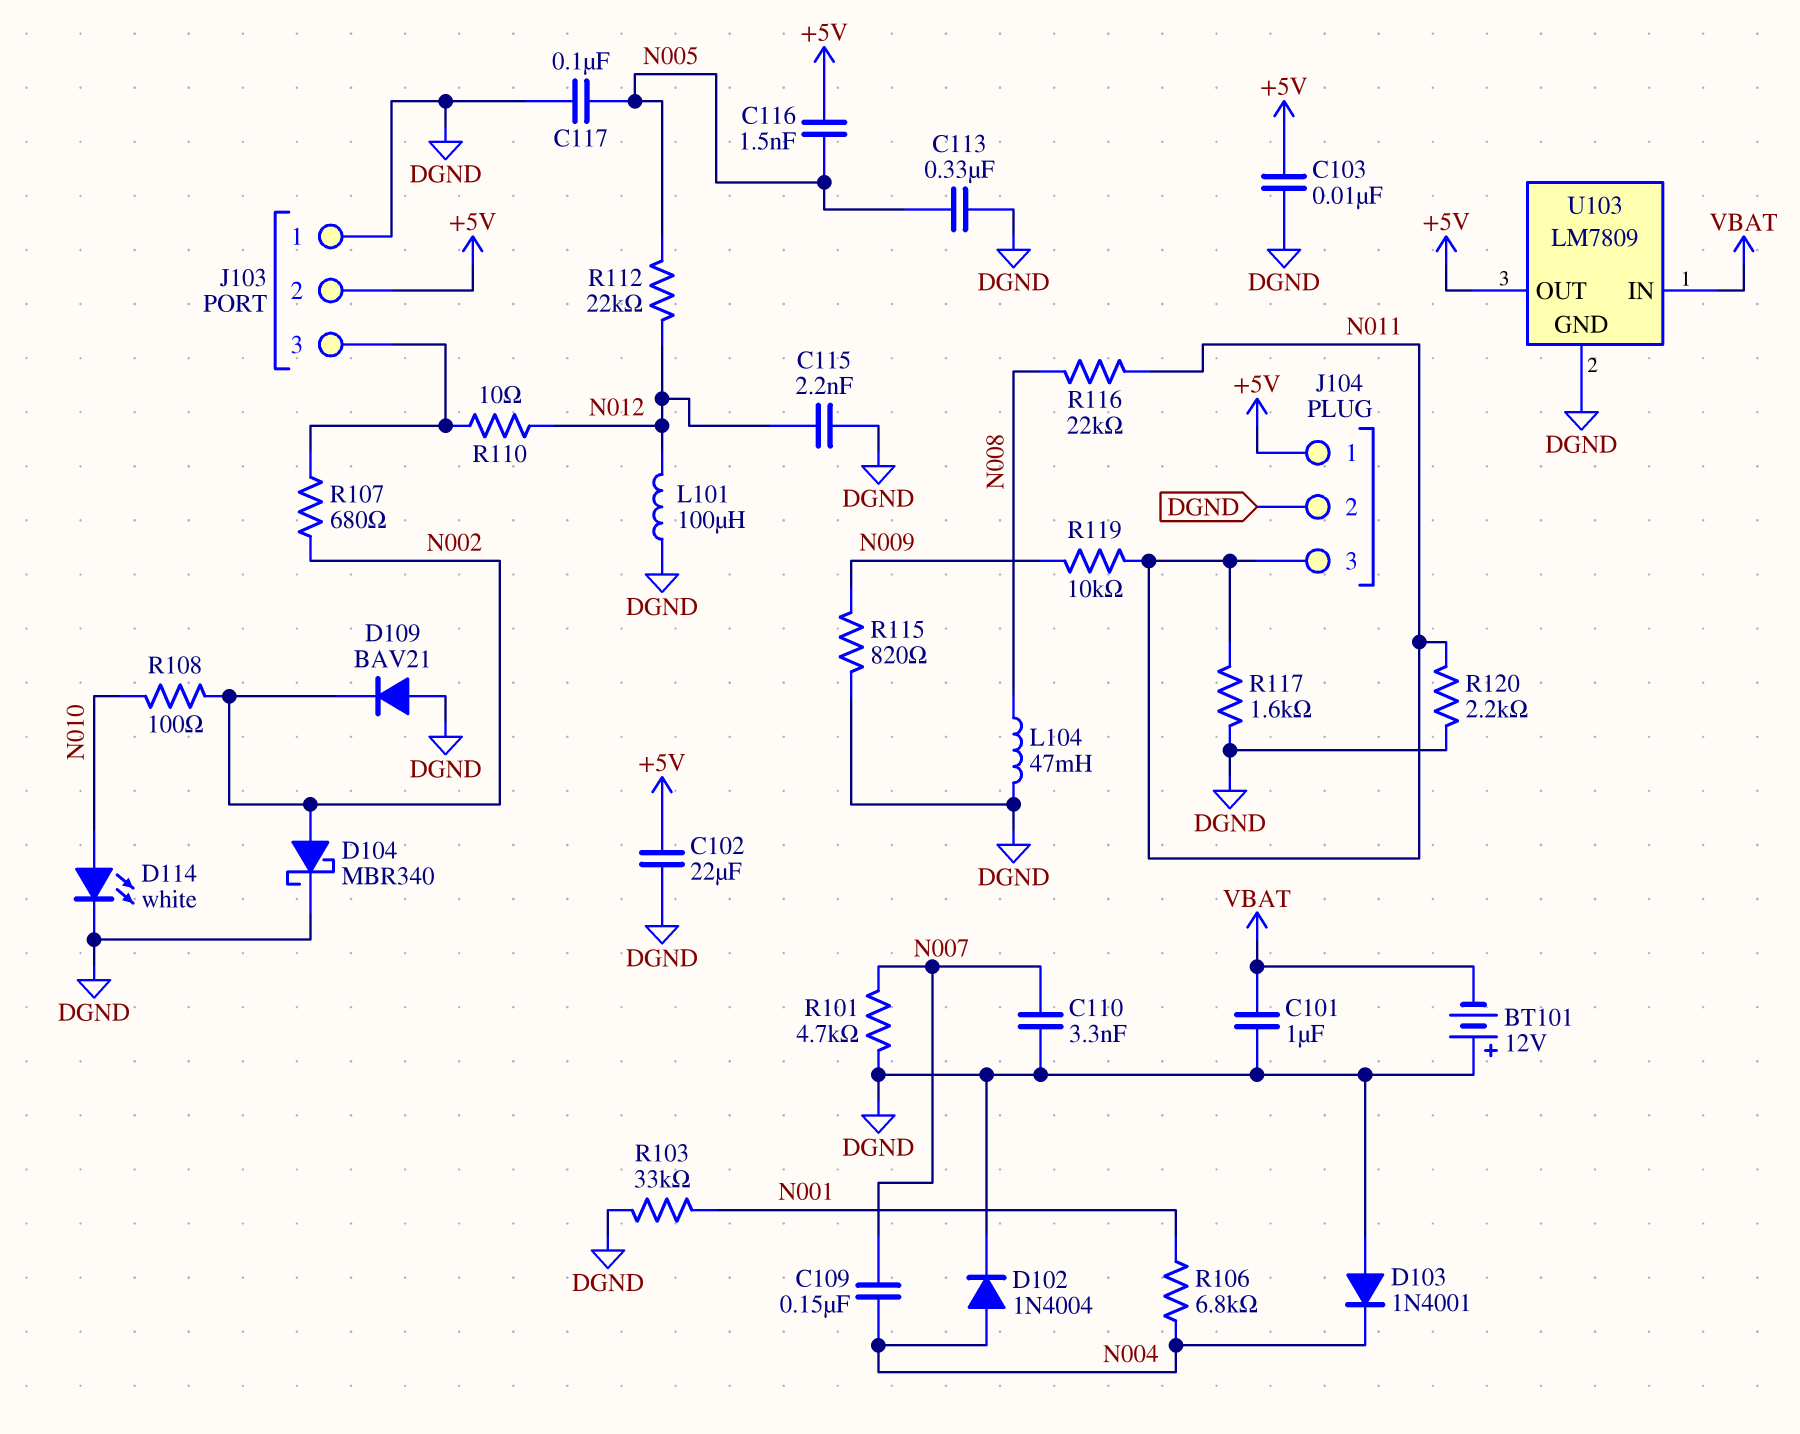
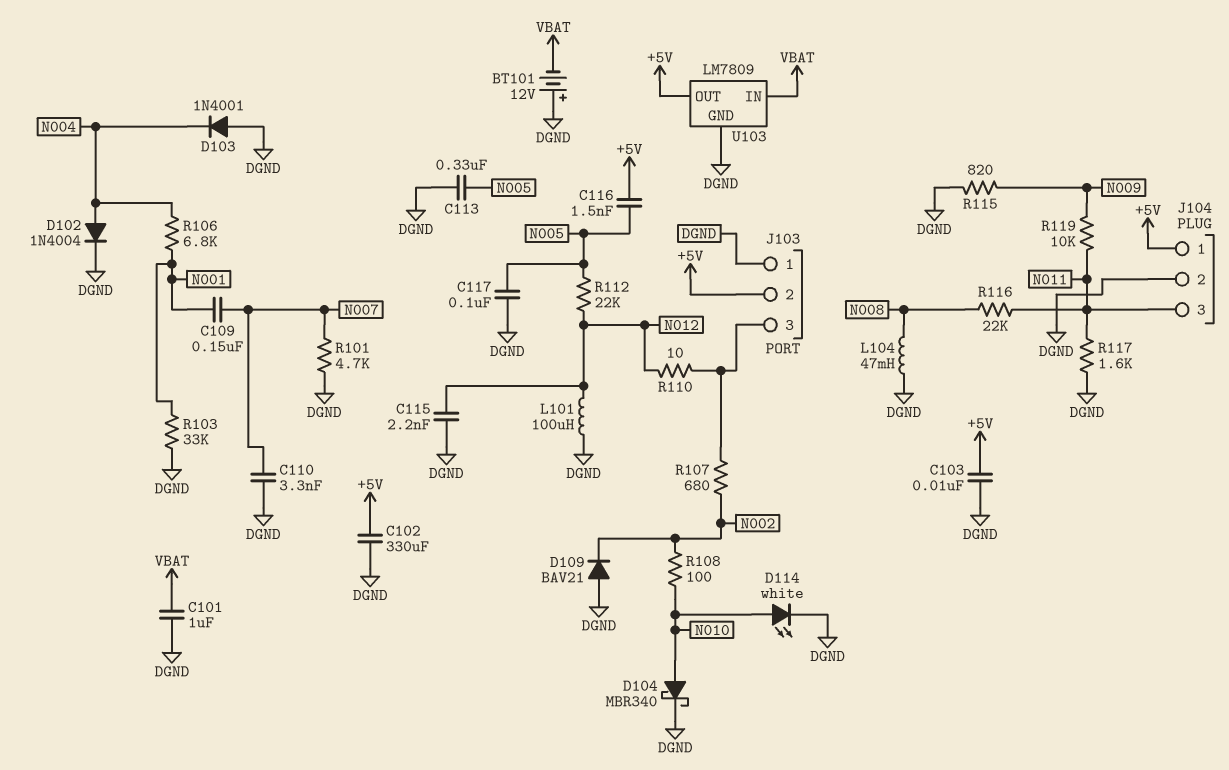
C102: 22uF (+5V, DGND) -> 330uF (+5V, DGND)
C109: 150nF (N004, N007) -> 150nF (N001, N007)
D104: schottky MBR340 (A N002, K DGND) -> schottky MBR340 (A N010, K DGND)
R120: 2.2k (DGND, N011) -> none

